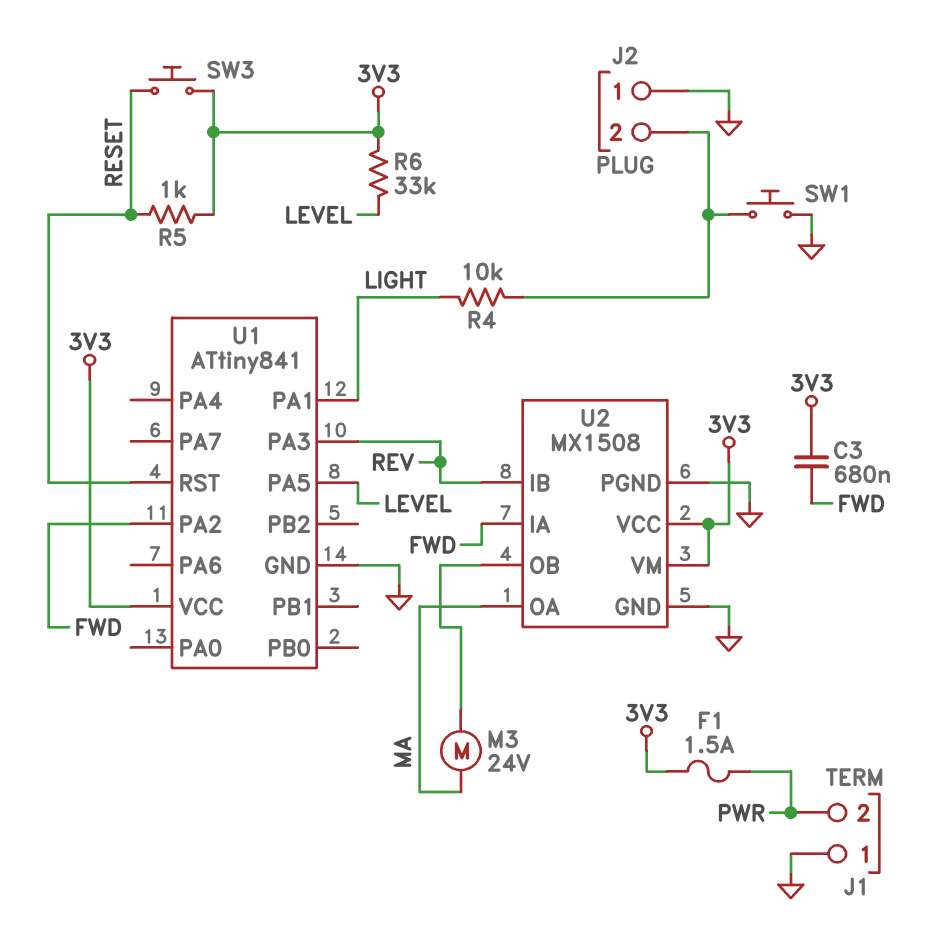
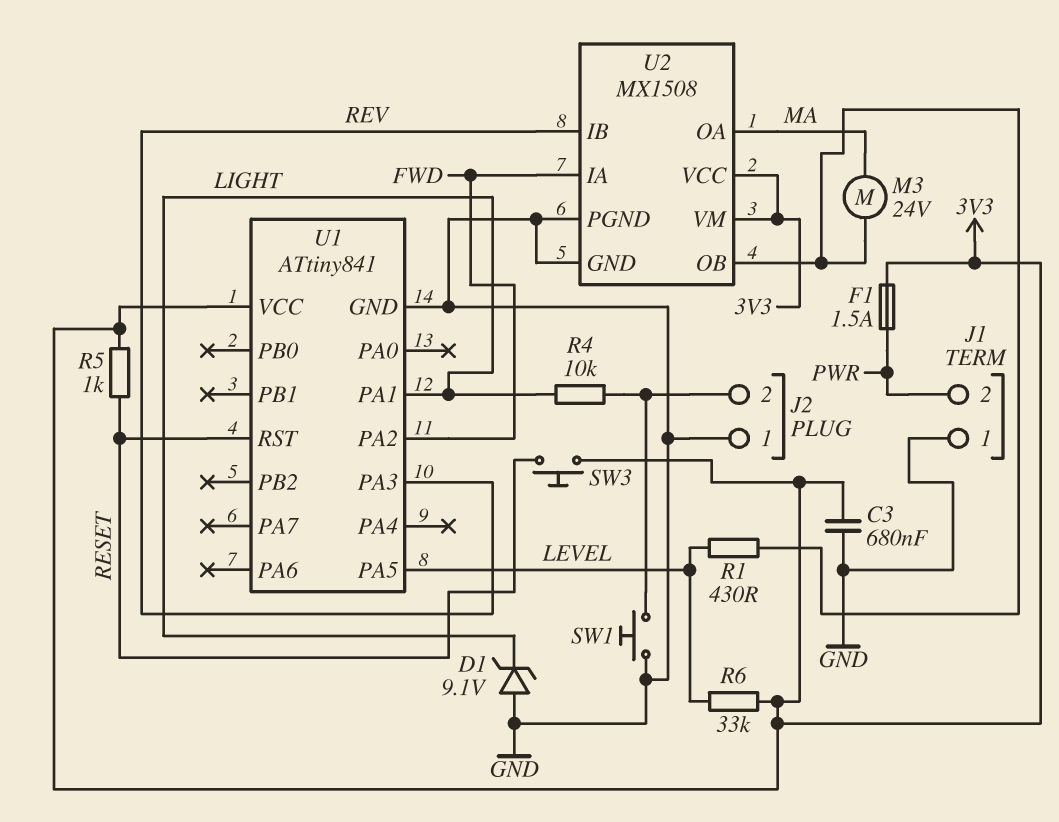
C3: 680nF (3V3, FWD) -> 680nF (3V3, GND)
D1: none -> zener 9.1V (A GND, K LIGHT)
R1: none -> 430 (LEVEL, U2/OB)

